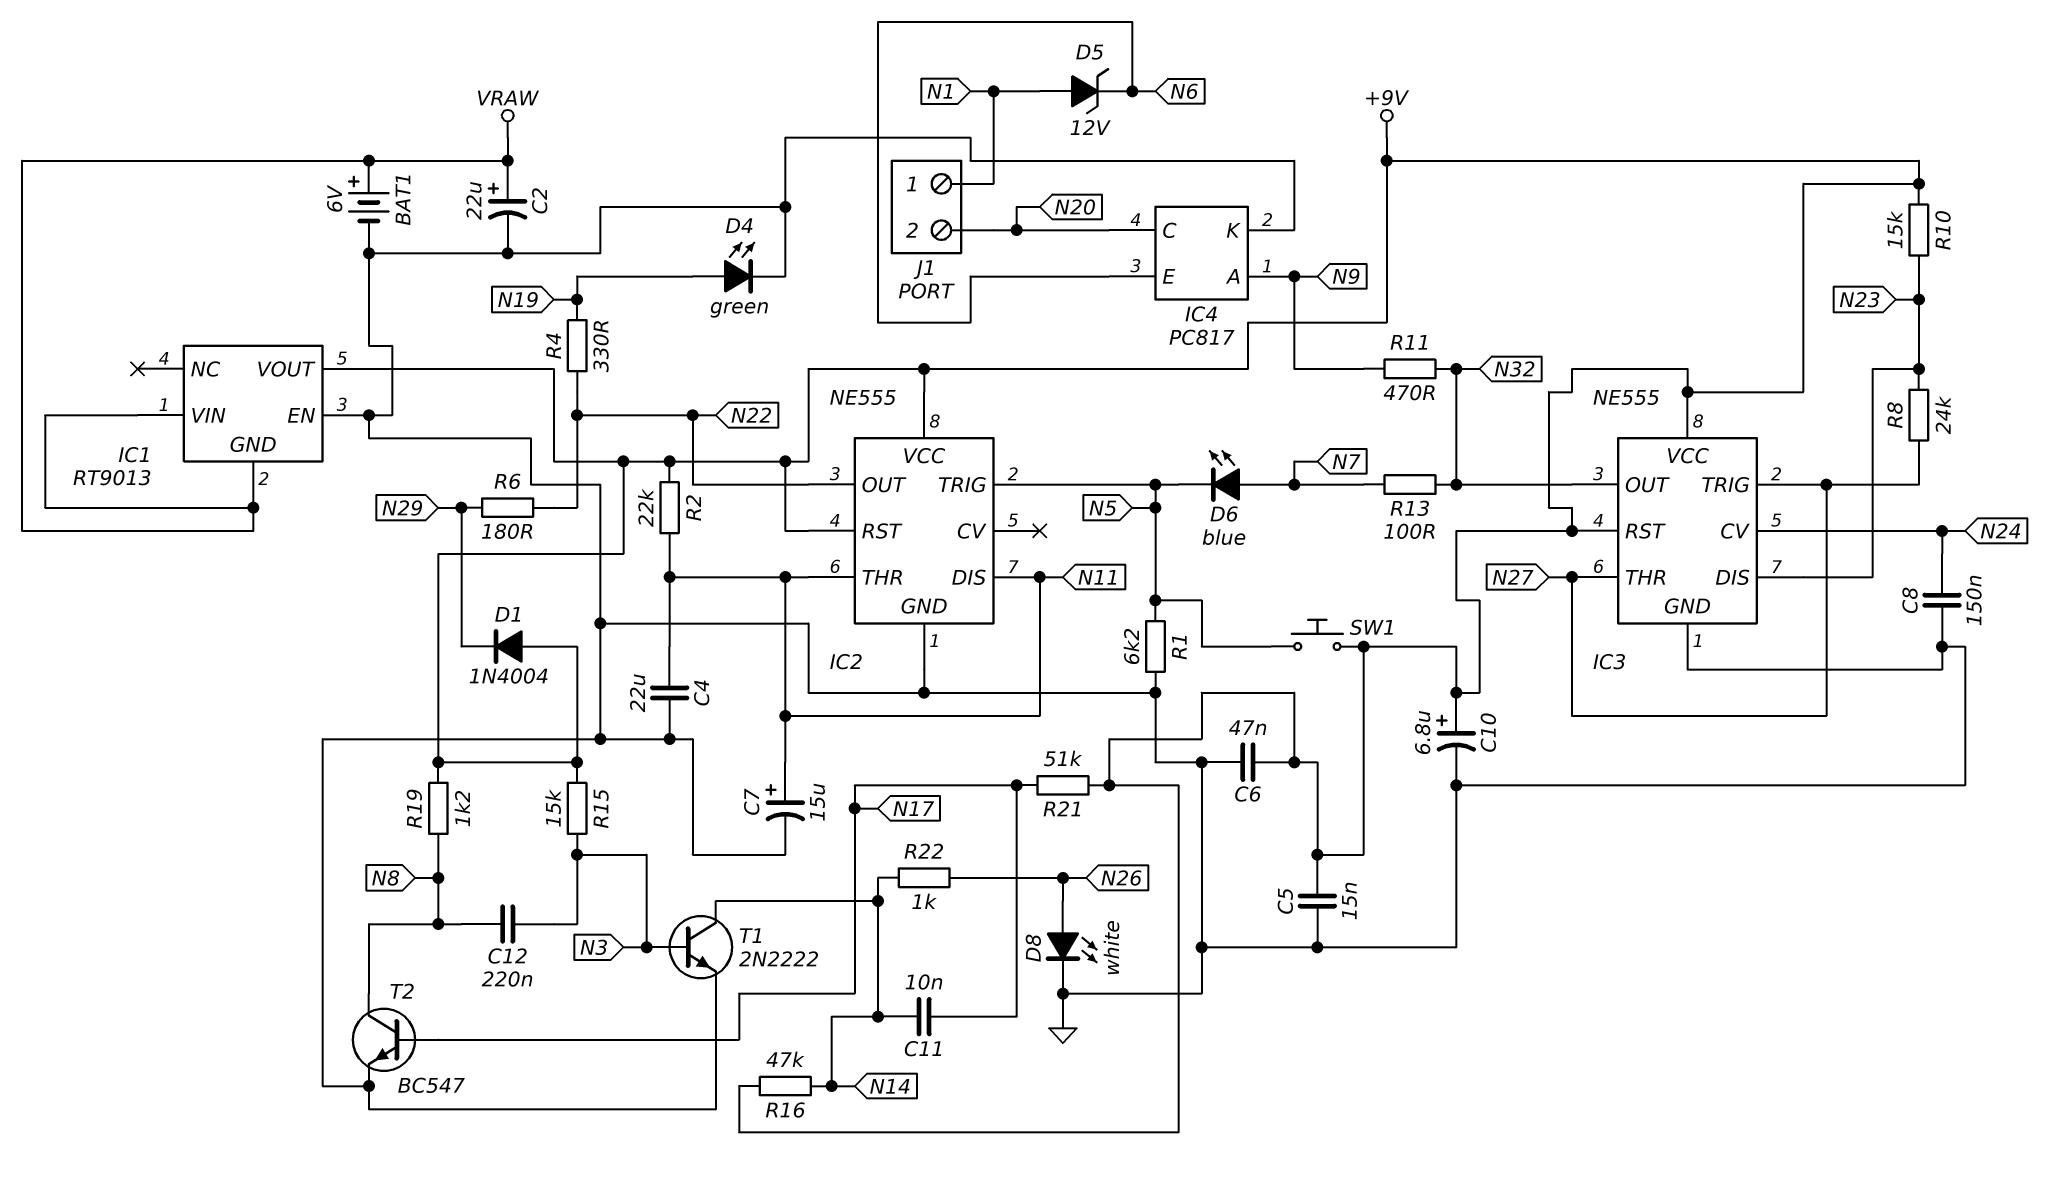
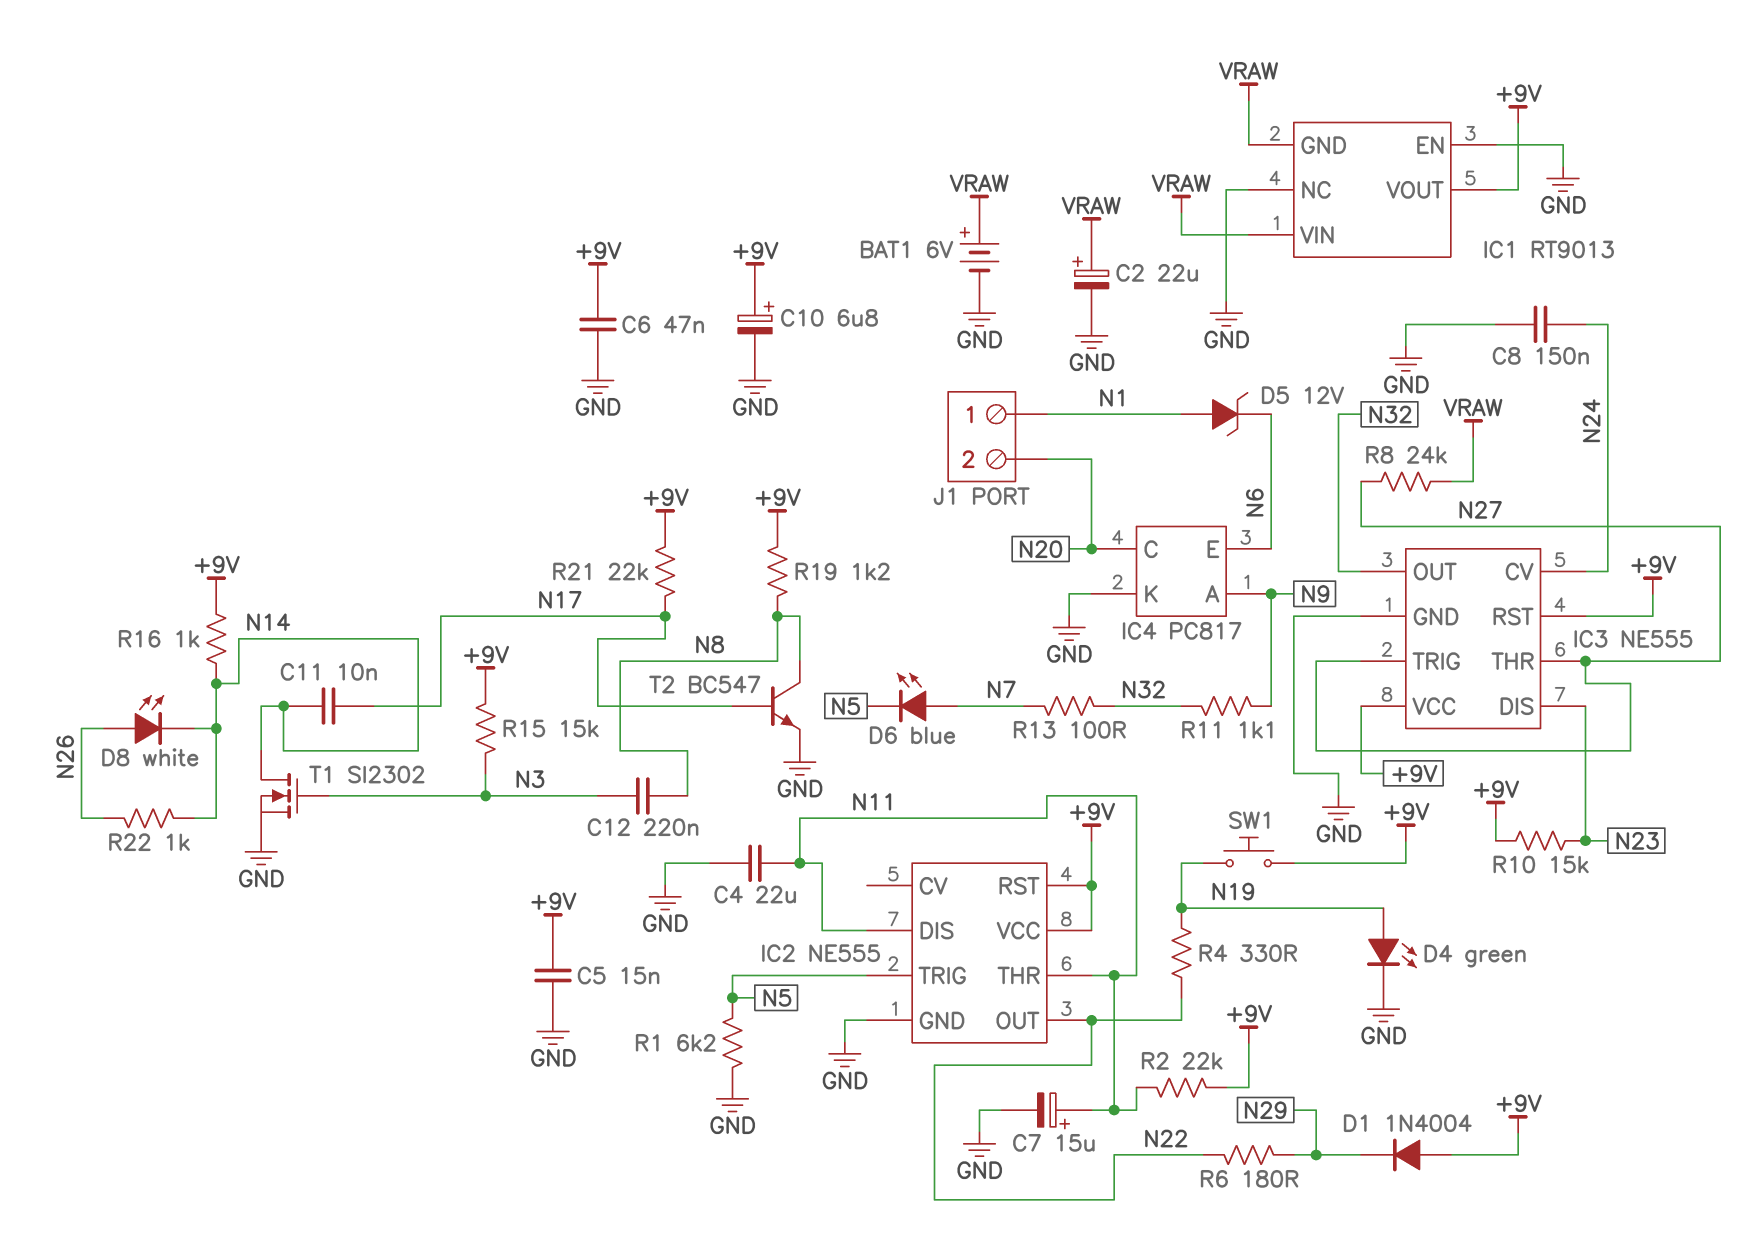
D8: LED white (A N26, K GND) -> LED white (A N26, K N14)
IC1 pin NC: none -> GND
R8: 24k (N23, N27) -> 24k (N27, VRAW)
R11: 470 (N9, N32) -> 1.1k (N9, N32)
R16: 47k (+9V, N14) -> 1k (+9V, N14)
R21: 51k (+9V, N17) -> 22k (+9V, N17)
SW1: button (+9V, N5) -> button (+9V, N19)
T1: NPN 2N2222 (B N3, C N14, E GND) -> NMOS SI2302 (G N3, D N14, S GND)

